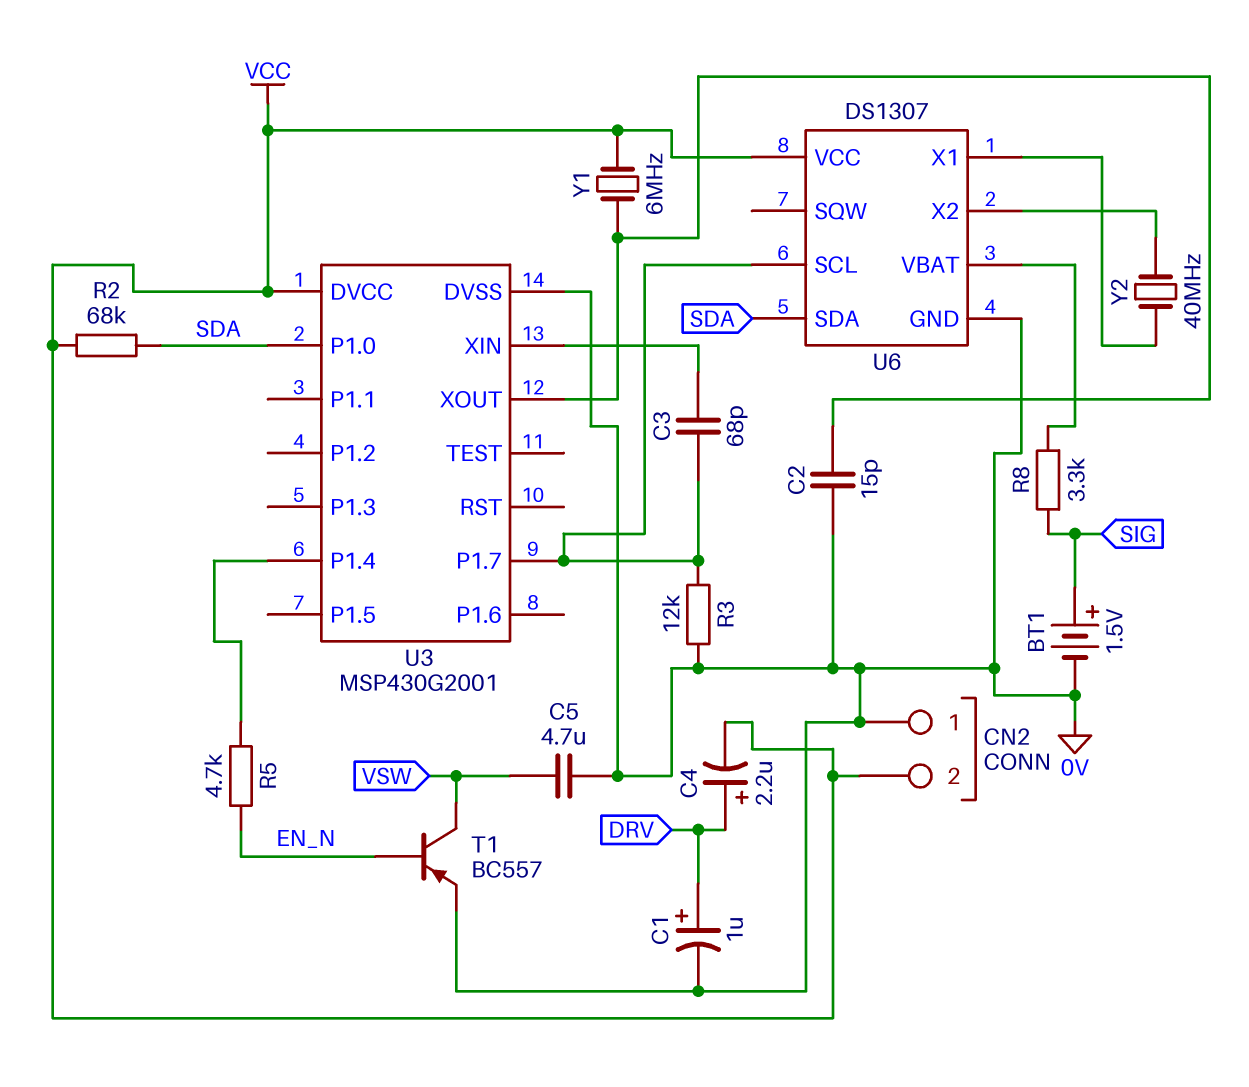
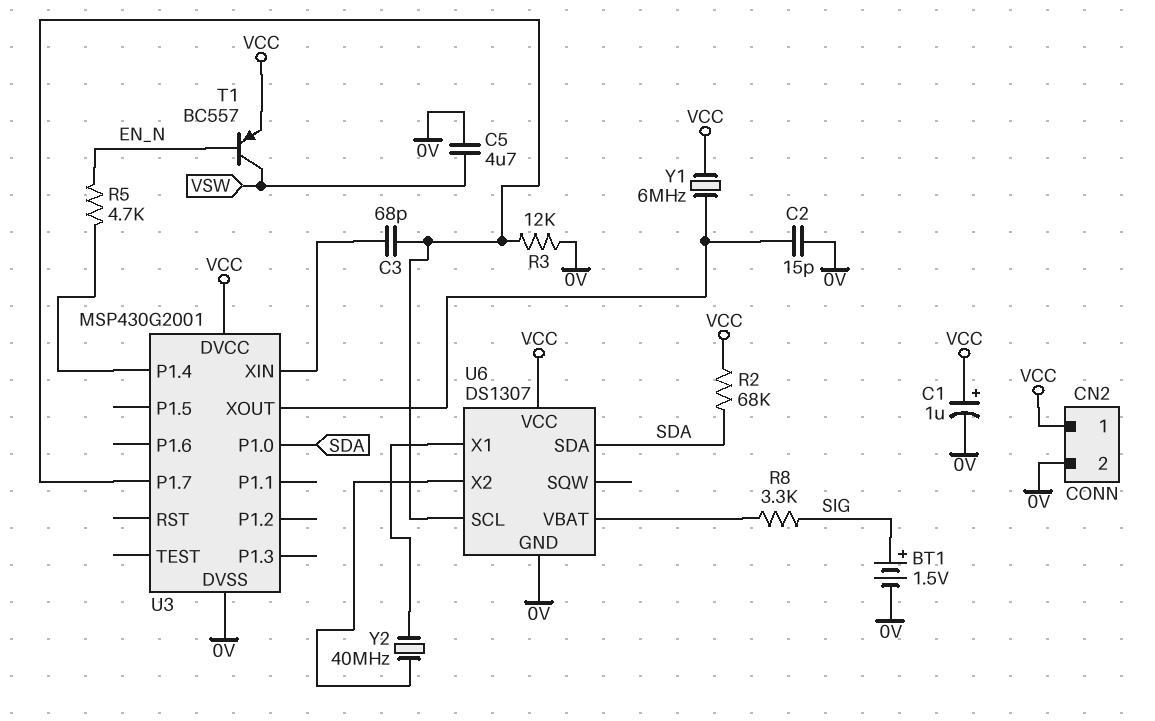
C1: 1uF (plus DRV, minus 0V) -> 1uF (plus VCC, minus 0V)
C4: 2.2uF (plus DRV, minus VCC) -> none
CN2 pin 1: 0V -> VCC
CN2 pin 2: VCC -> 0V
T1: PNP BC557 (B EN_N, C VSW, E 0V) -> PNP BC557 (B EN_N, C VSW, E VCC)

